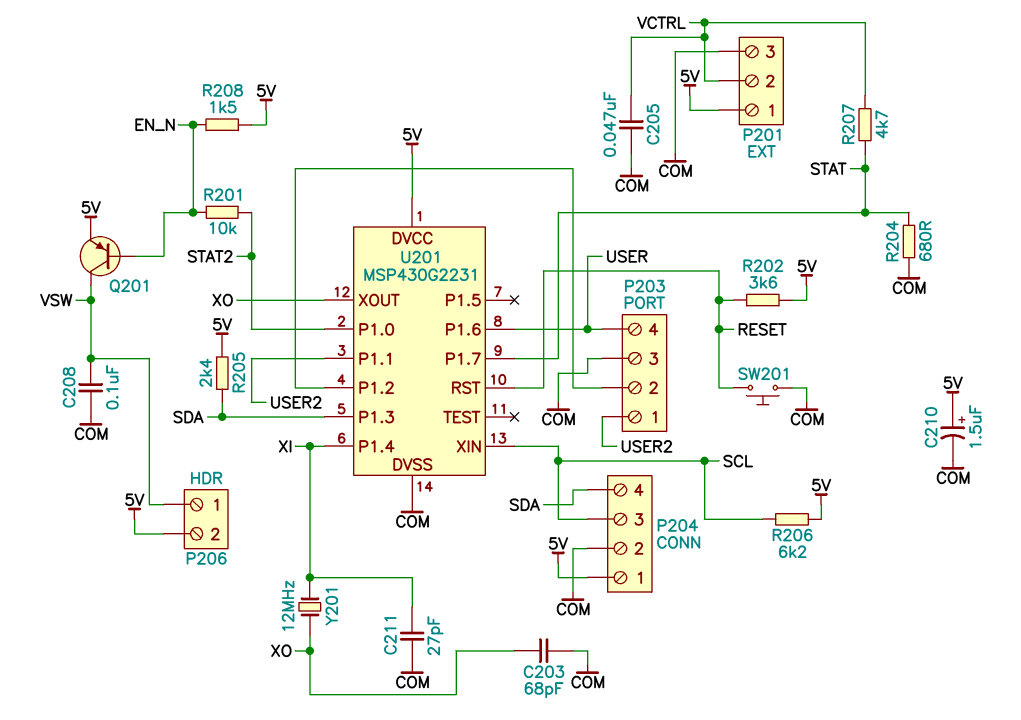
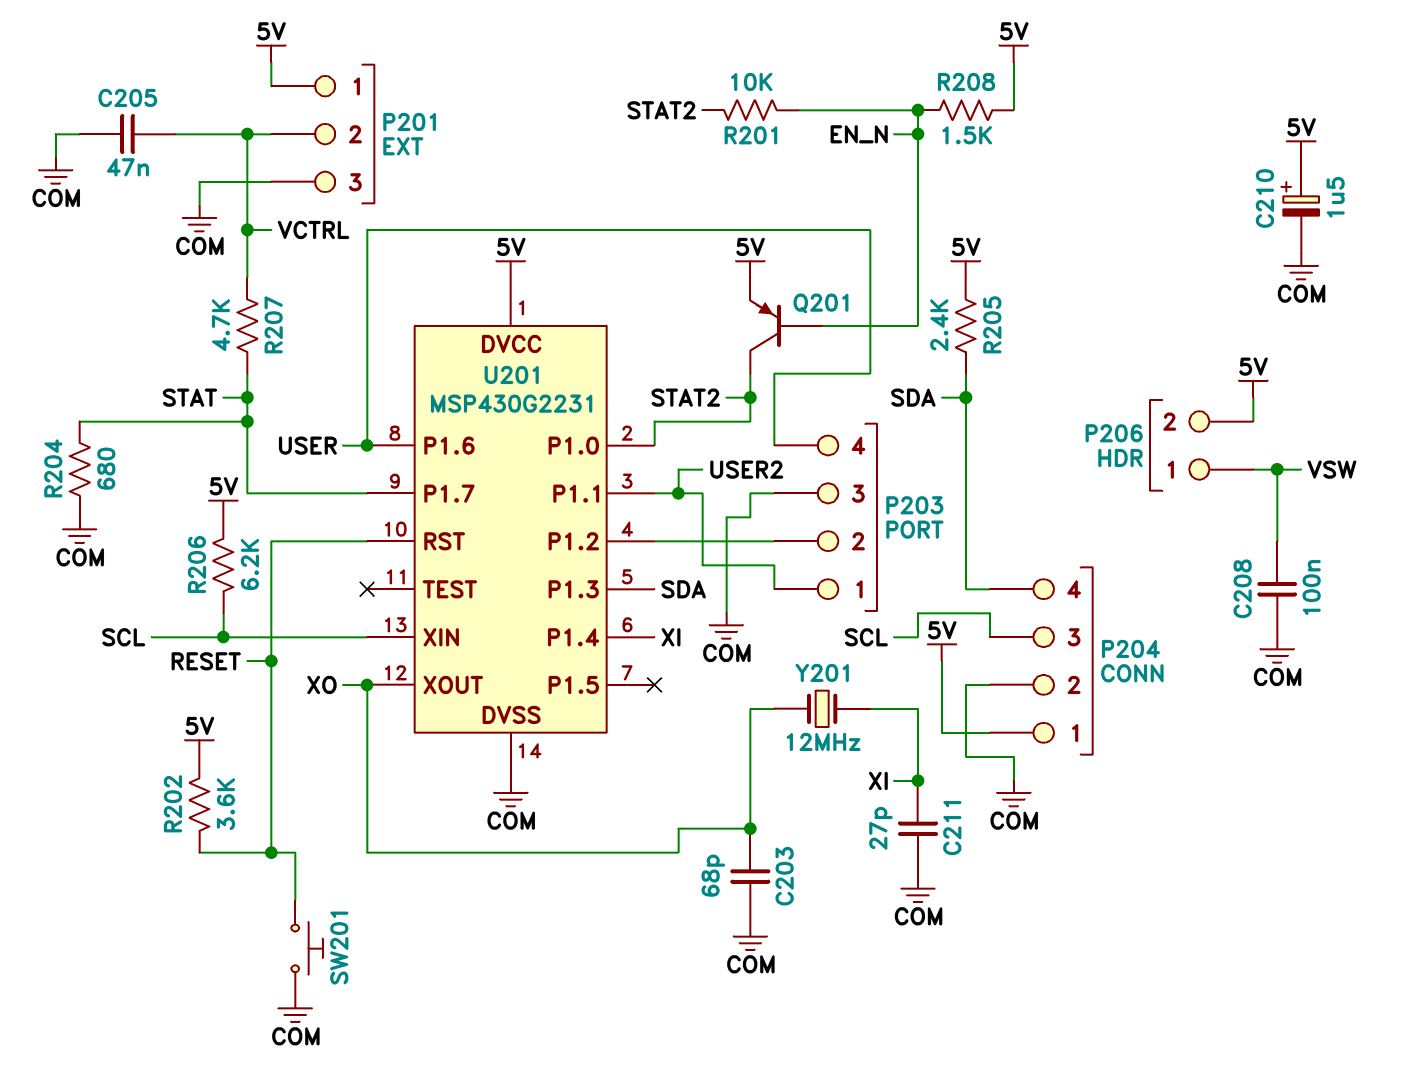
Q201: PNP (B EN_N, C VSW, E 5V) -> PNP (B EN_N, C STAT2, E 5V)

